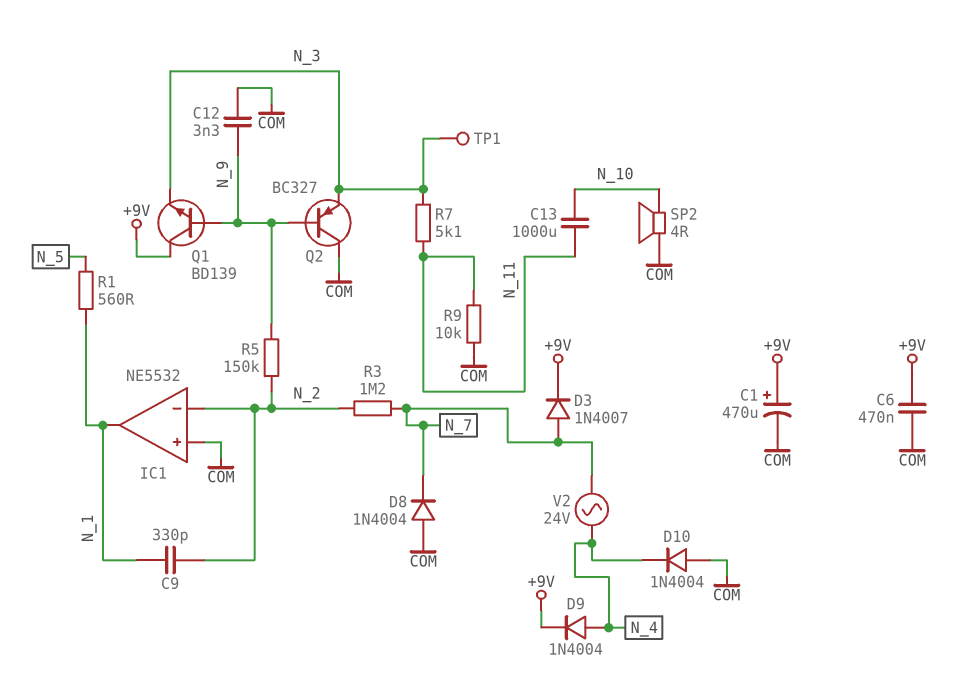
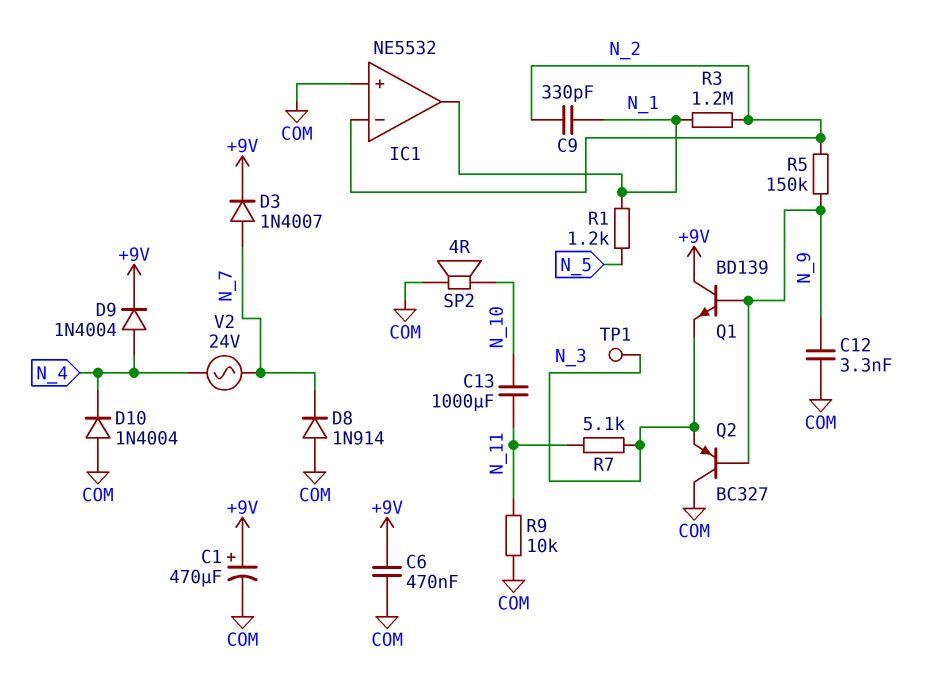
D8: diode 1N4004 (A COM, K N_7) -> diode 1N914 (A COM, K N_7)
R1: 560 (N_1, N_5) -> 1.2k (N_1, N_5)
R3: 1.2M (N_2, N_7) -> 1.2M (N_1, N_2)

